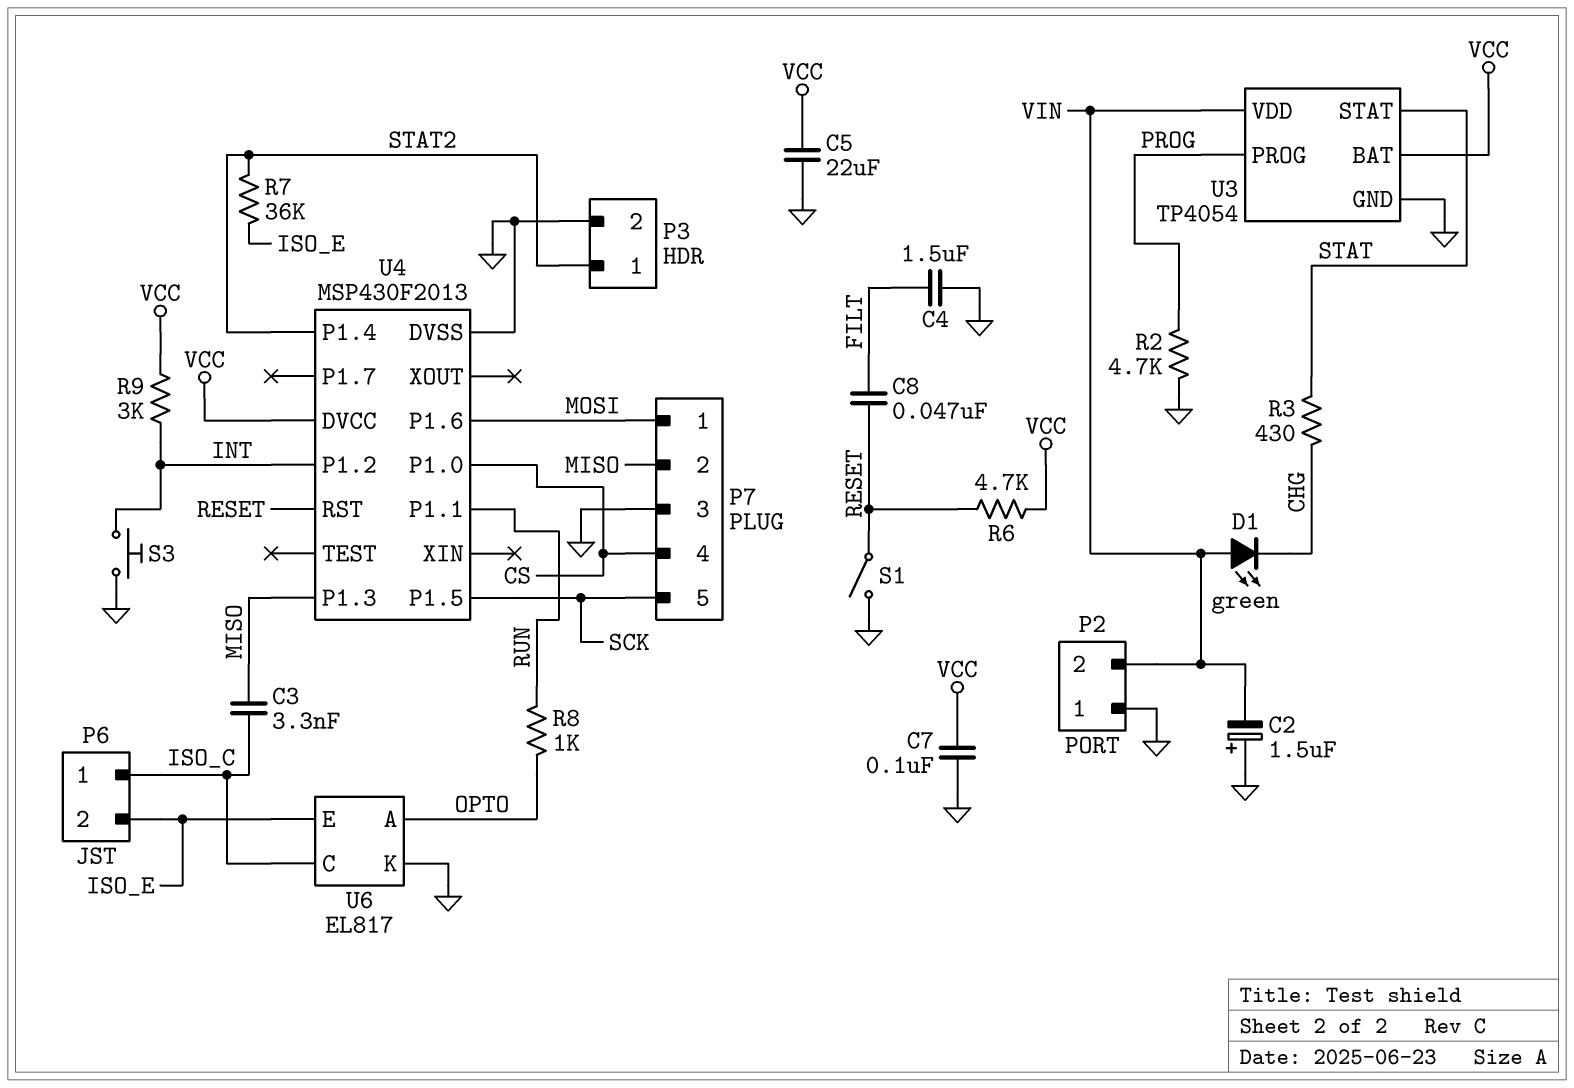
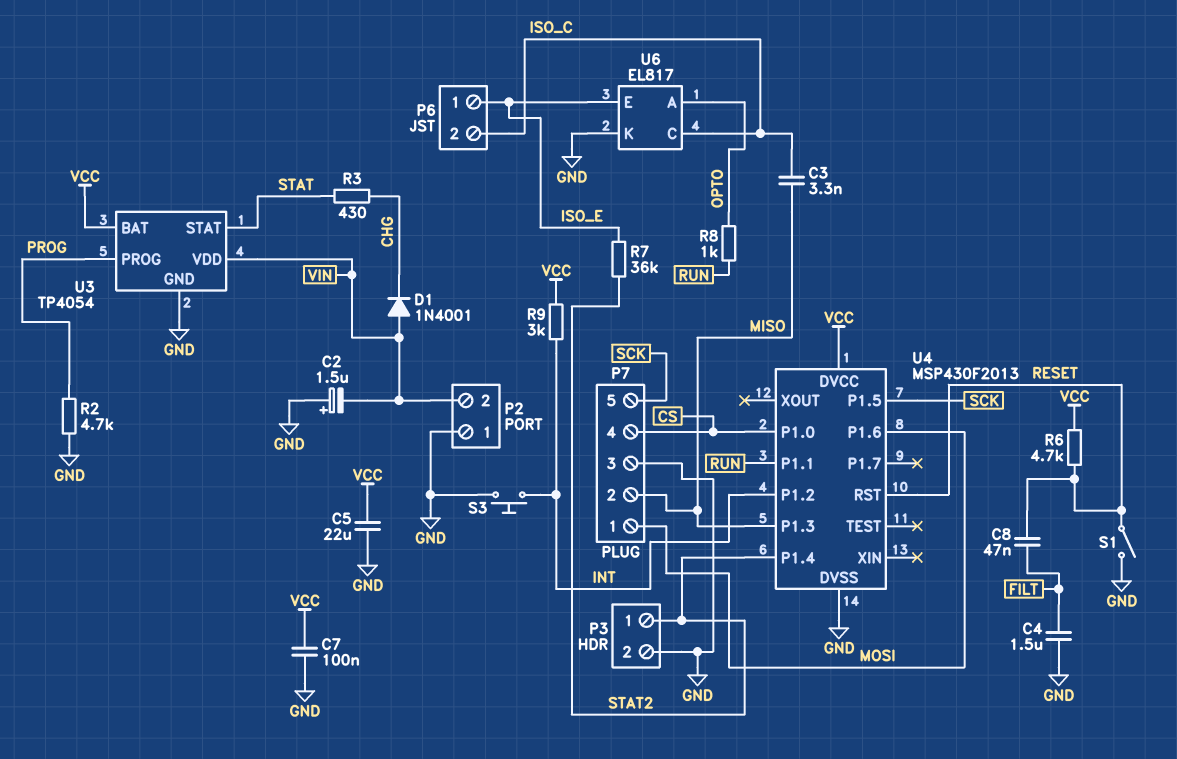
D1: LED green (A VIN, K CHG) -> diode 1N4001 (A VIN, K CHG)
P6 pin 1: ISO_C -> ISO_E
P6 pin 2: ISO_E -> ISO_C

